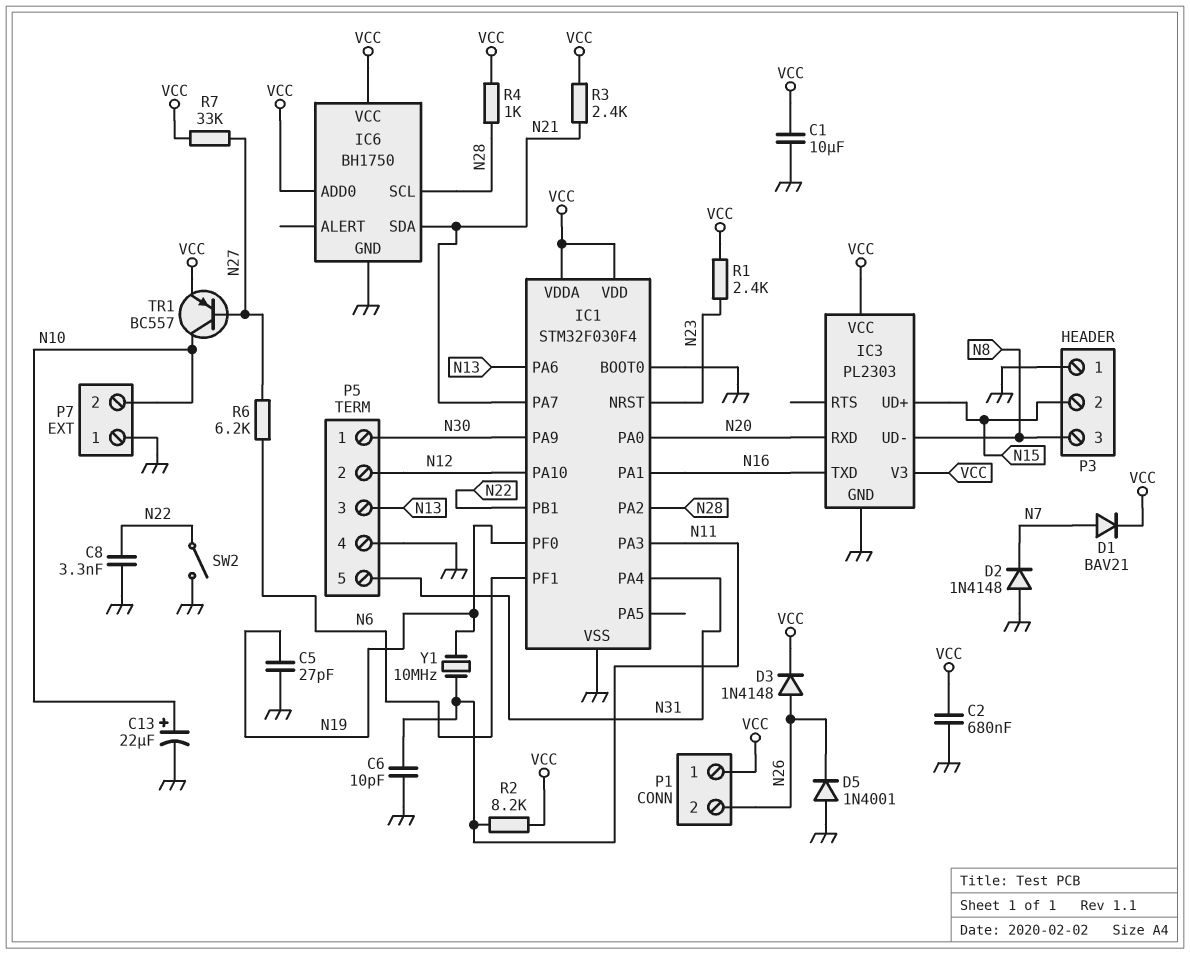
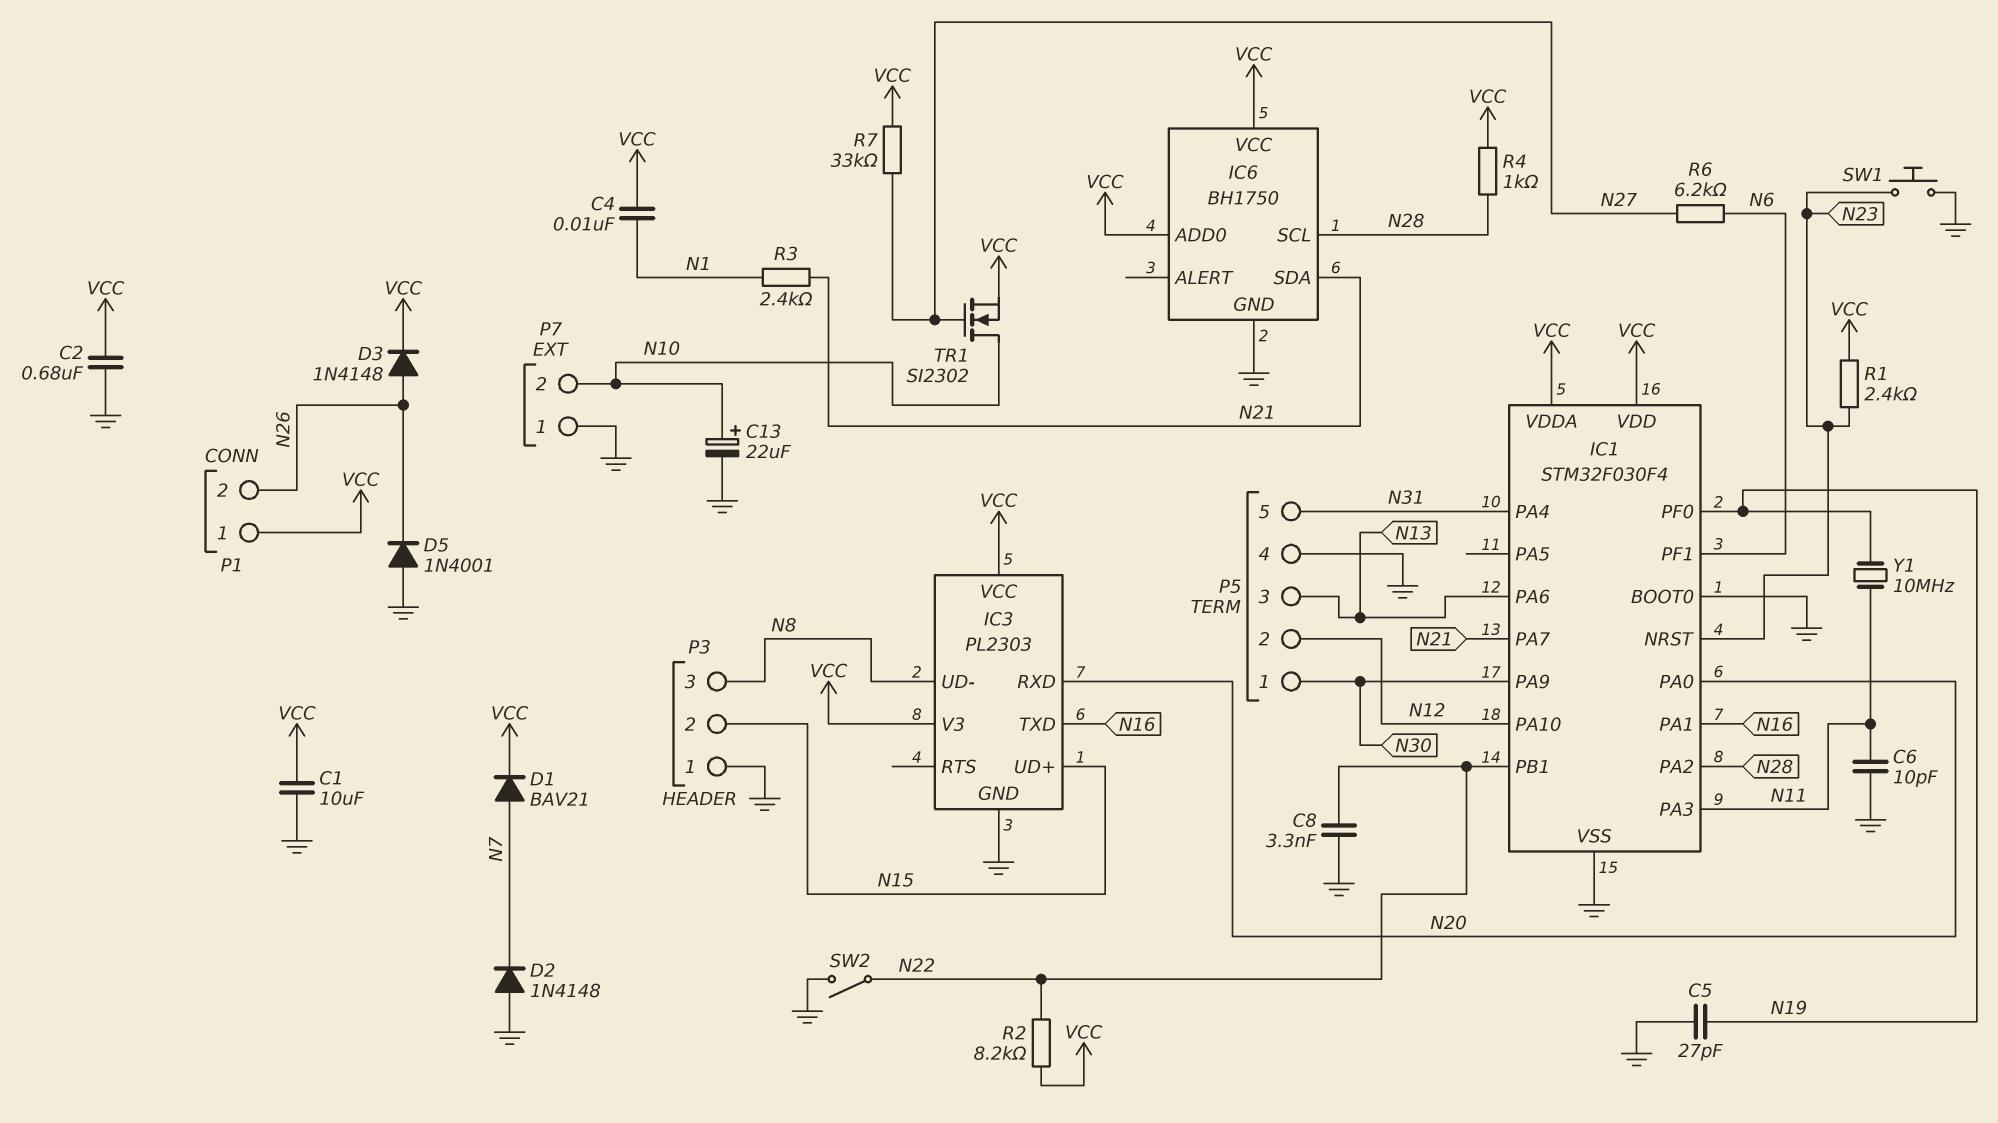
C4: none -> 10nF (N1, VCC)
R2: 8.2k (N11, VCC) -> 8.2k (N22, VCC)
R3: 2.4k (N21, VCC) -> 2.4k (N1, N21)
SW1: none -> button (GND, N23)
TR1: PNP BC557 (B N27, C N10, E VCC) -> NMOS SI2302 (G N27, D N10, S VCC)

